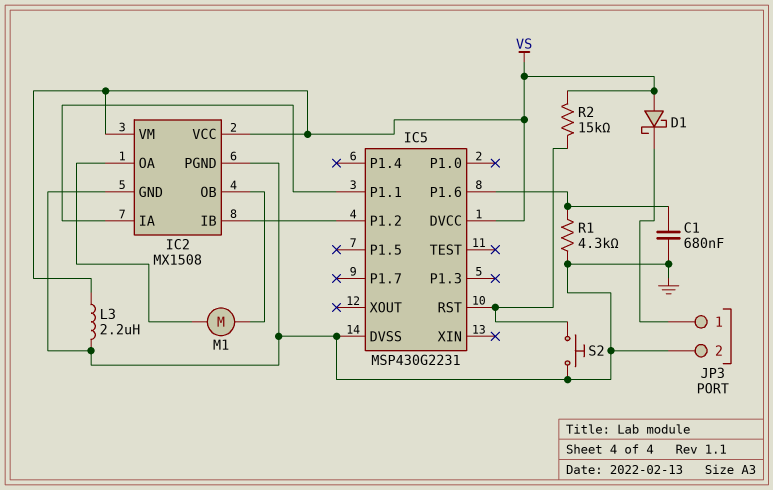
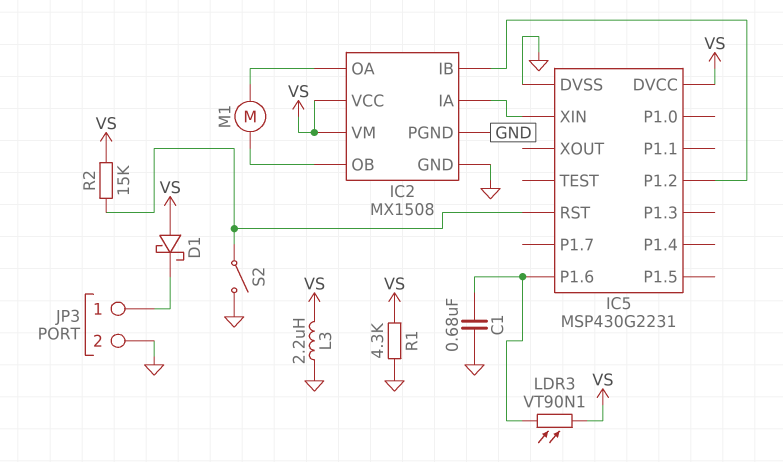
IC5 pin P1.1: IC2/IA -> none
IC5 pin XIN: none -> IC2/IA
LDR3: none -> VT90N1 (IC5/P1.6, VS)
R1: 4.3k (GND, IC5/P1.6) -> 4.3k (GND, VS)
S2: button (GND, IC5/RST) -> switch (GND, IC5/RST)

